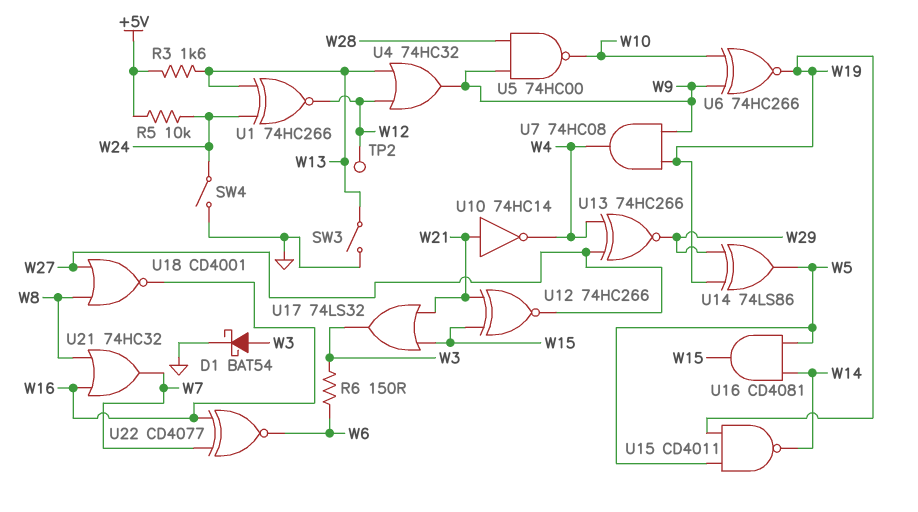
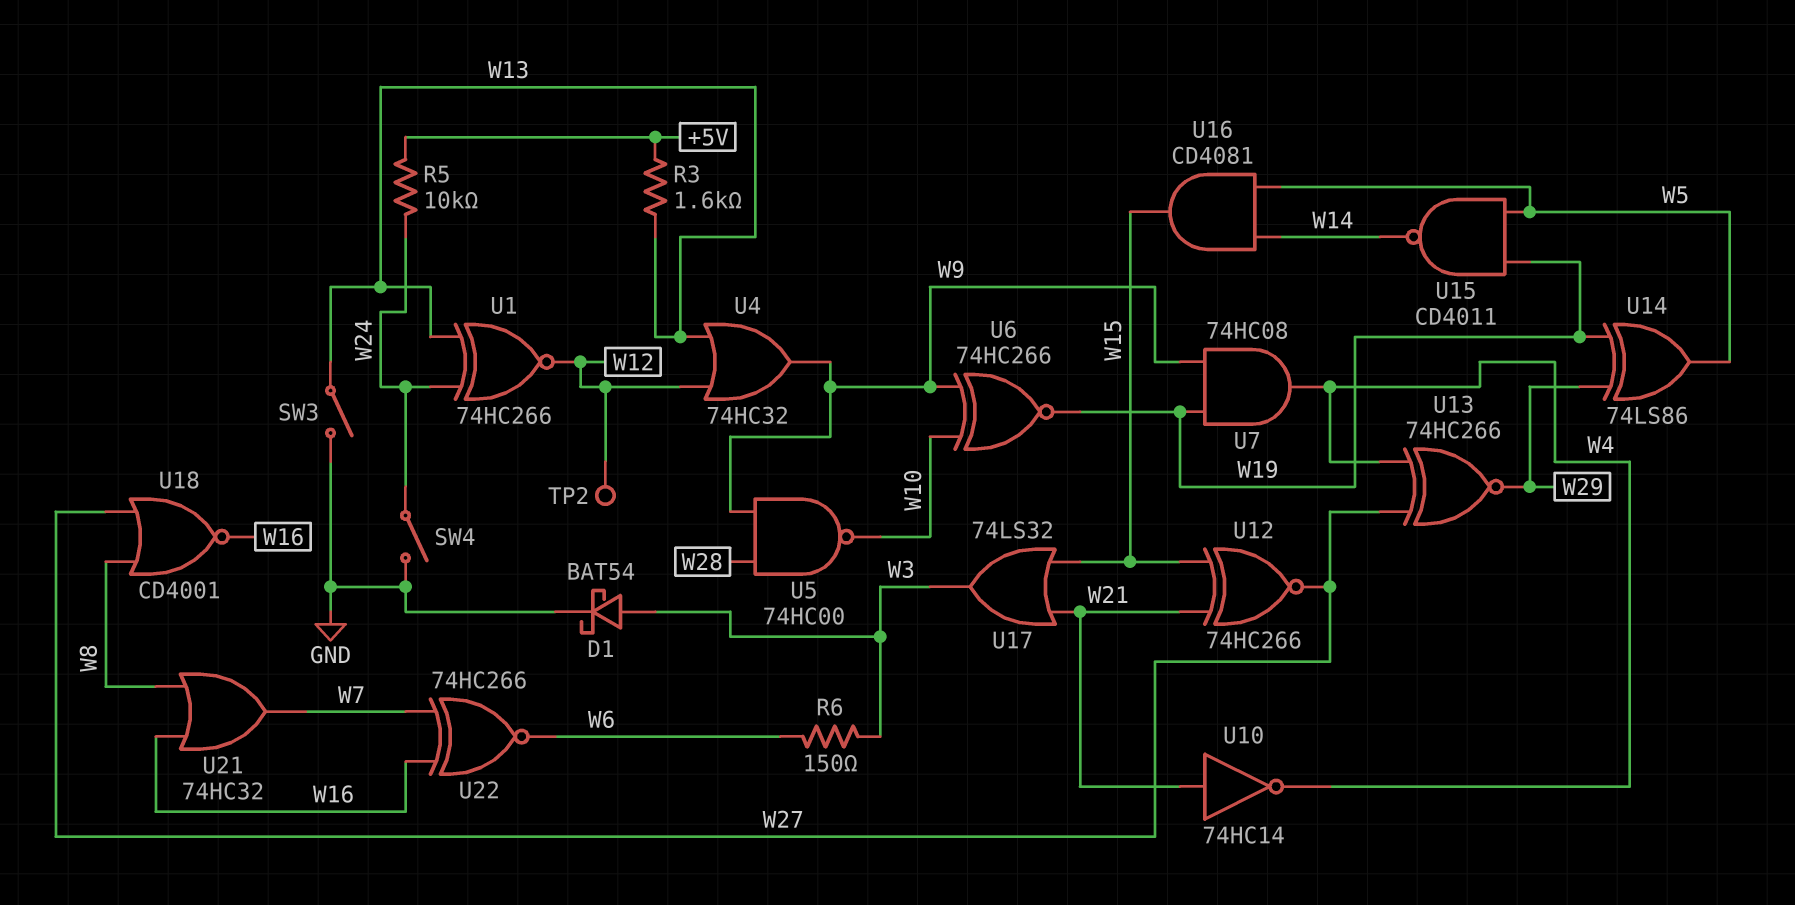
U22: XNOR CD4077 (in W7, in W16, out W6) -> XNOR 74HC266 (in W7, in W16, out W6)

